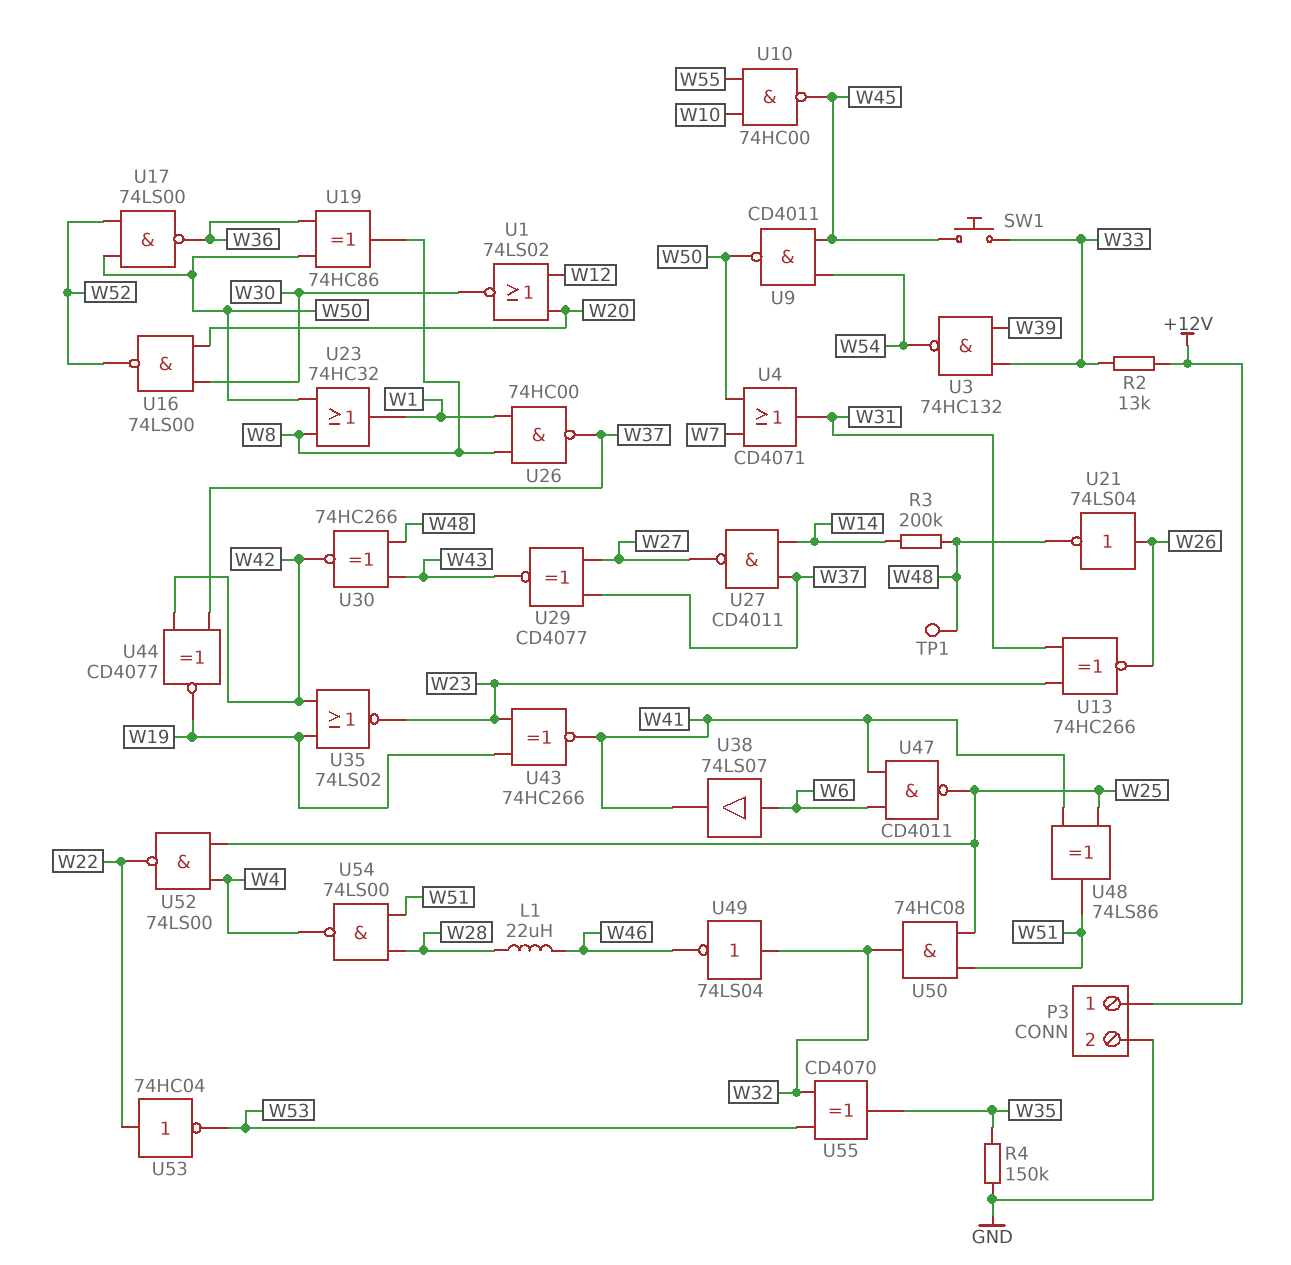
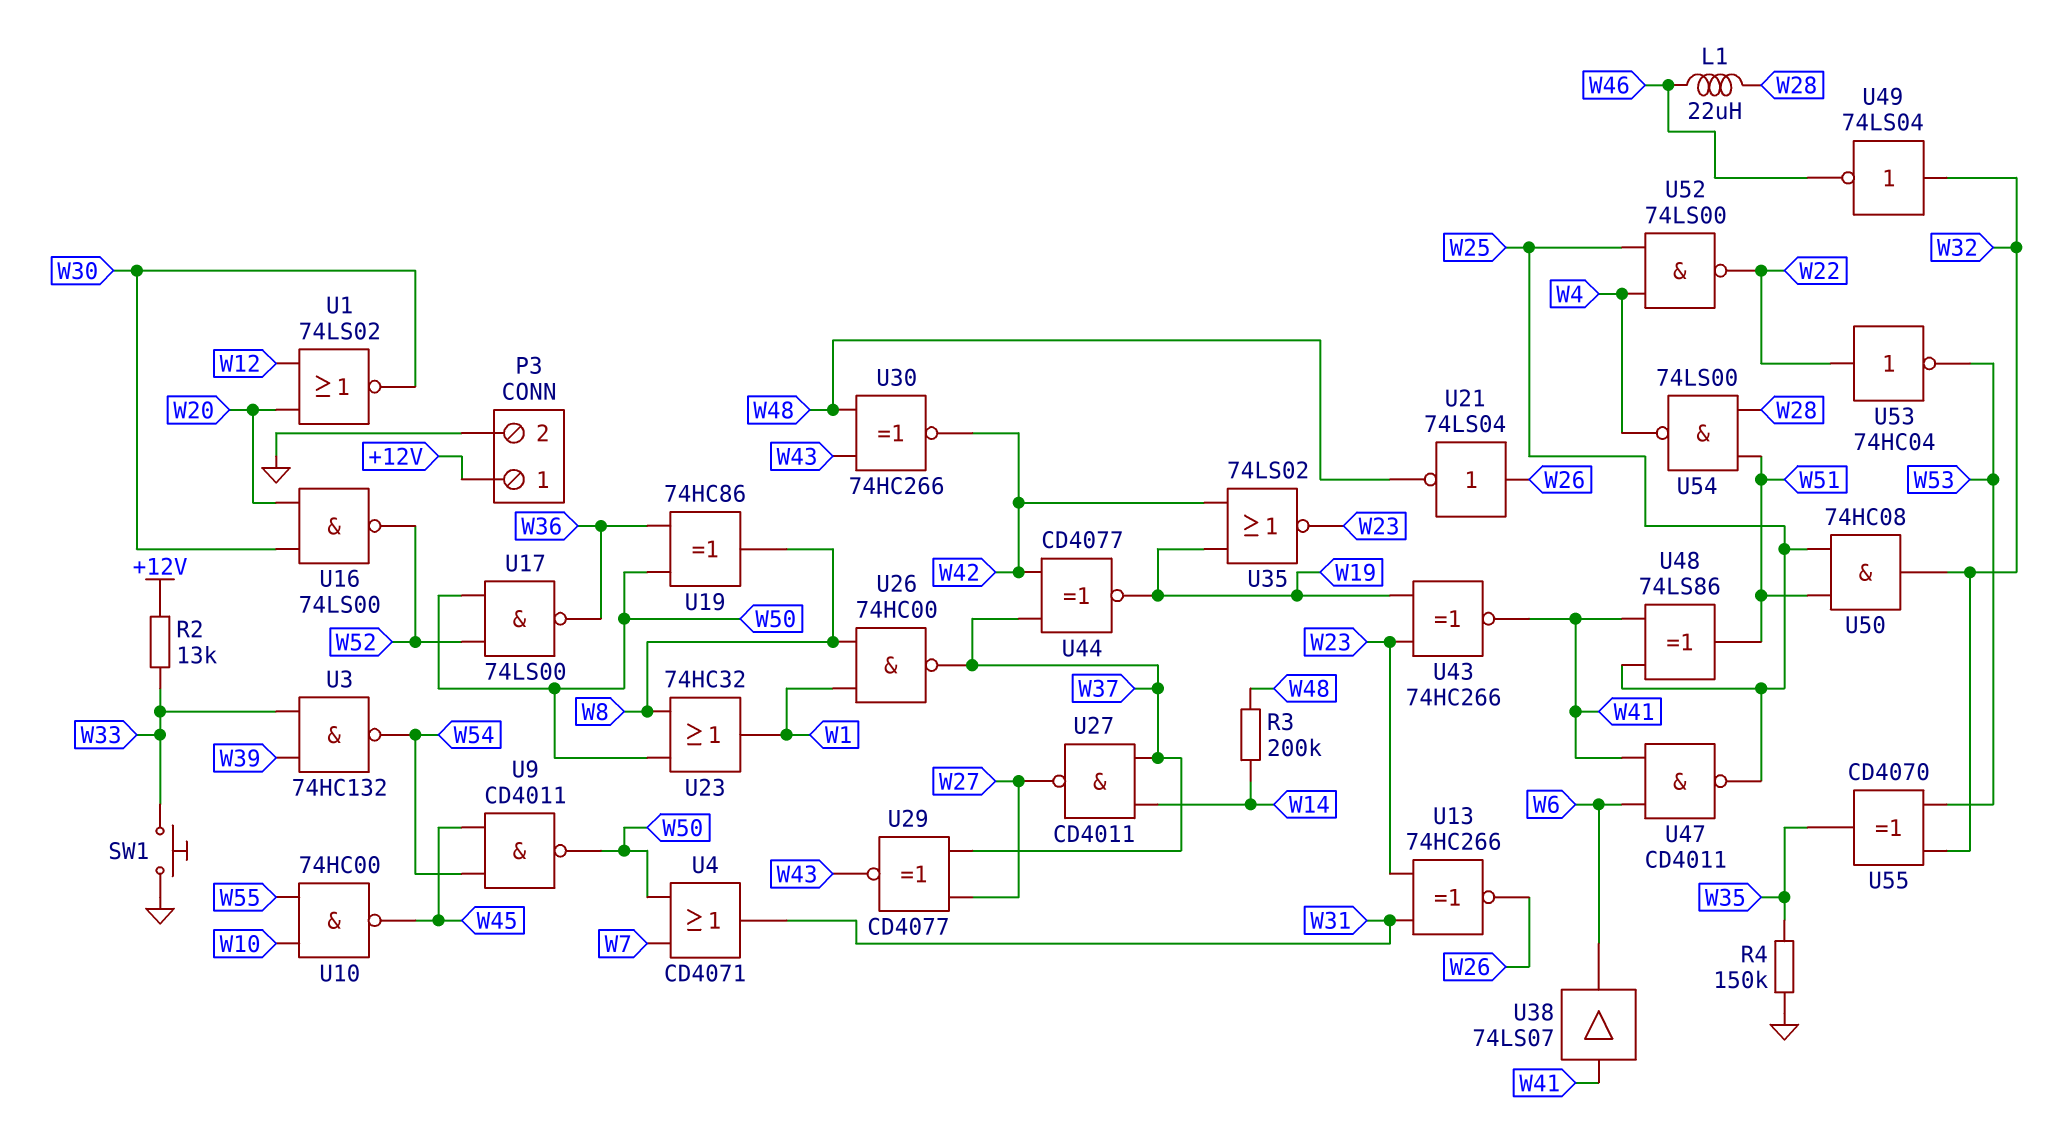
SW1: button (W33, W45) -> button (GND, W33)
TP1: test point (W48) -> none
U38: buffer 74LS07 (in W6, out W41) -> buffer 74LS07 (in W41, out W6)

